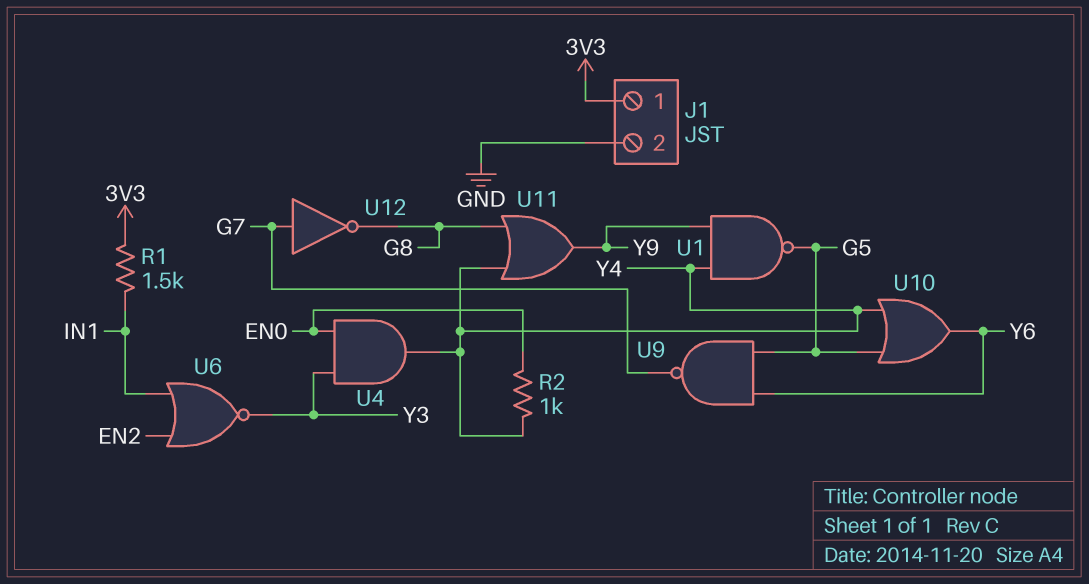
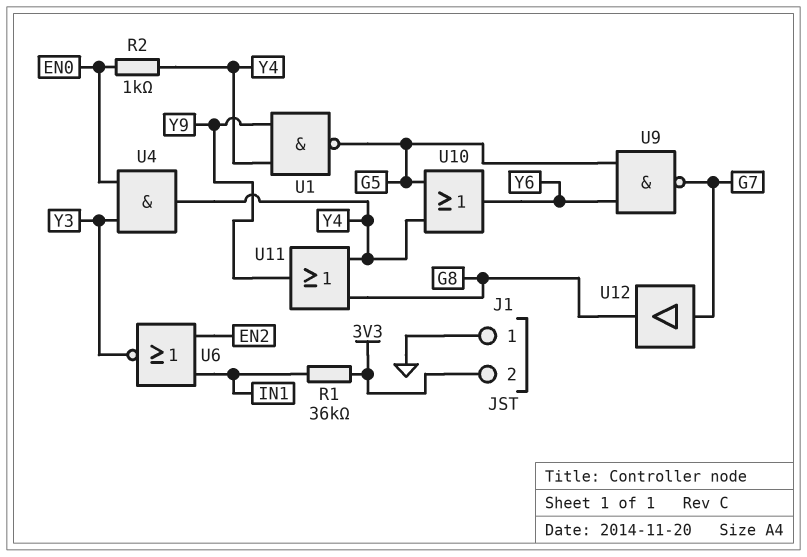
J1 pin 1: 3V3 -> GND
J1 pin 2: GND -> 3V3
R1: 1.5k (3V3, IN1) -> 36k (3V3, IN1)
U12: NOT (in G7, out G8) -> buffer (in G7, out G8)

